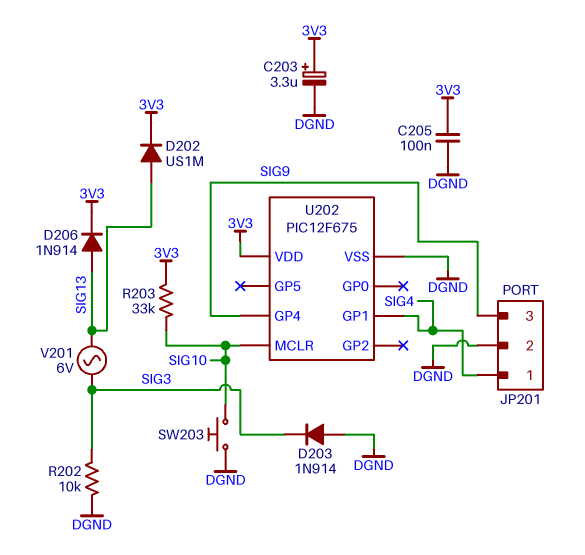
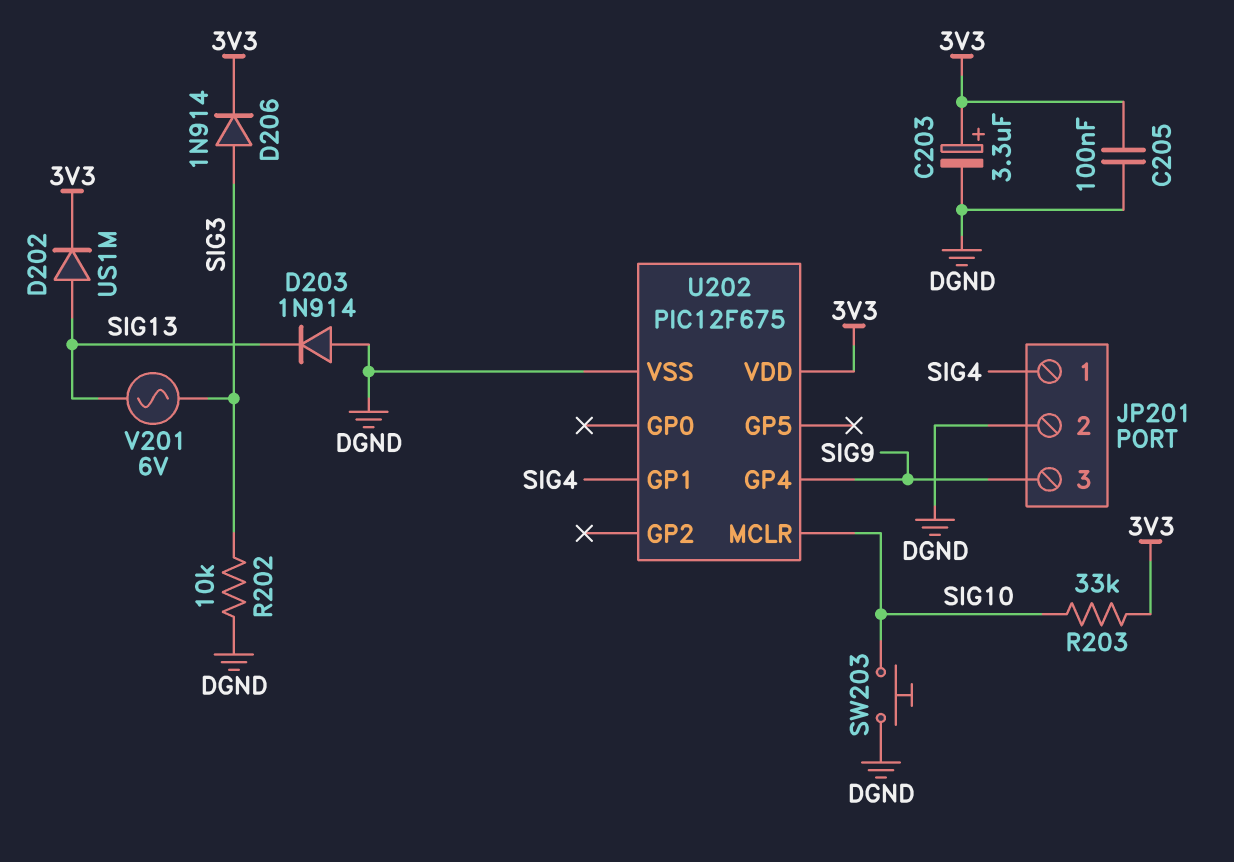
D203: diode 1N914 (A DGND, K SIG3) -> diode 1N914 (A DGND, K SIG13)
D206: diode 1N914 (A SIG13, K 3V3) -> diode 1N914 (A SIG3, K 3V3)

